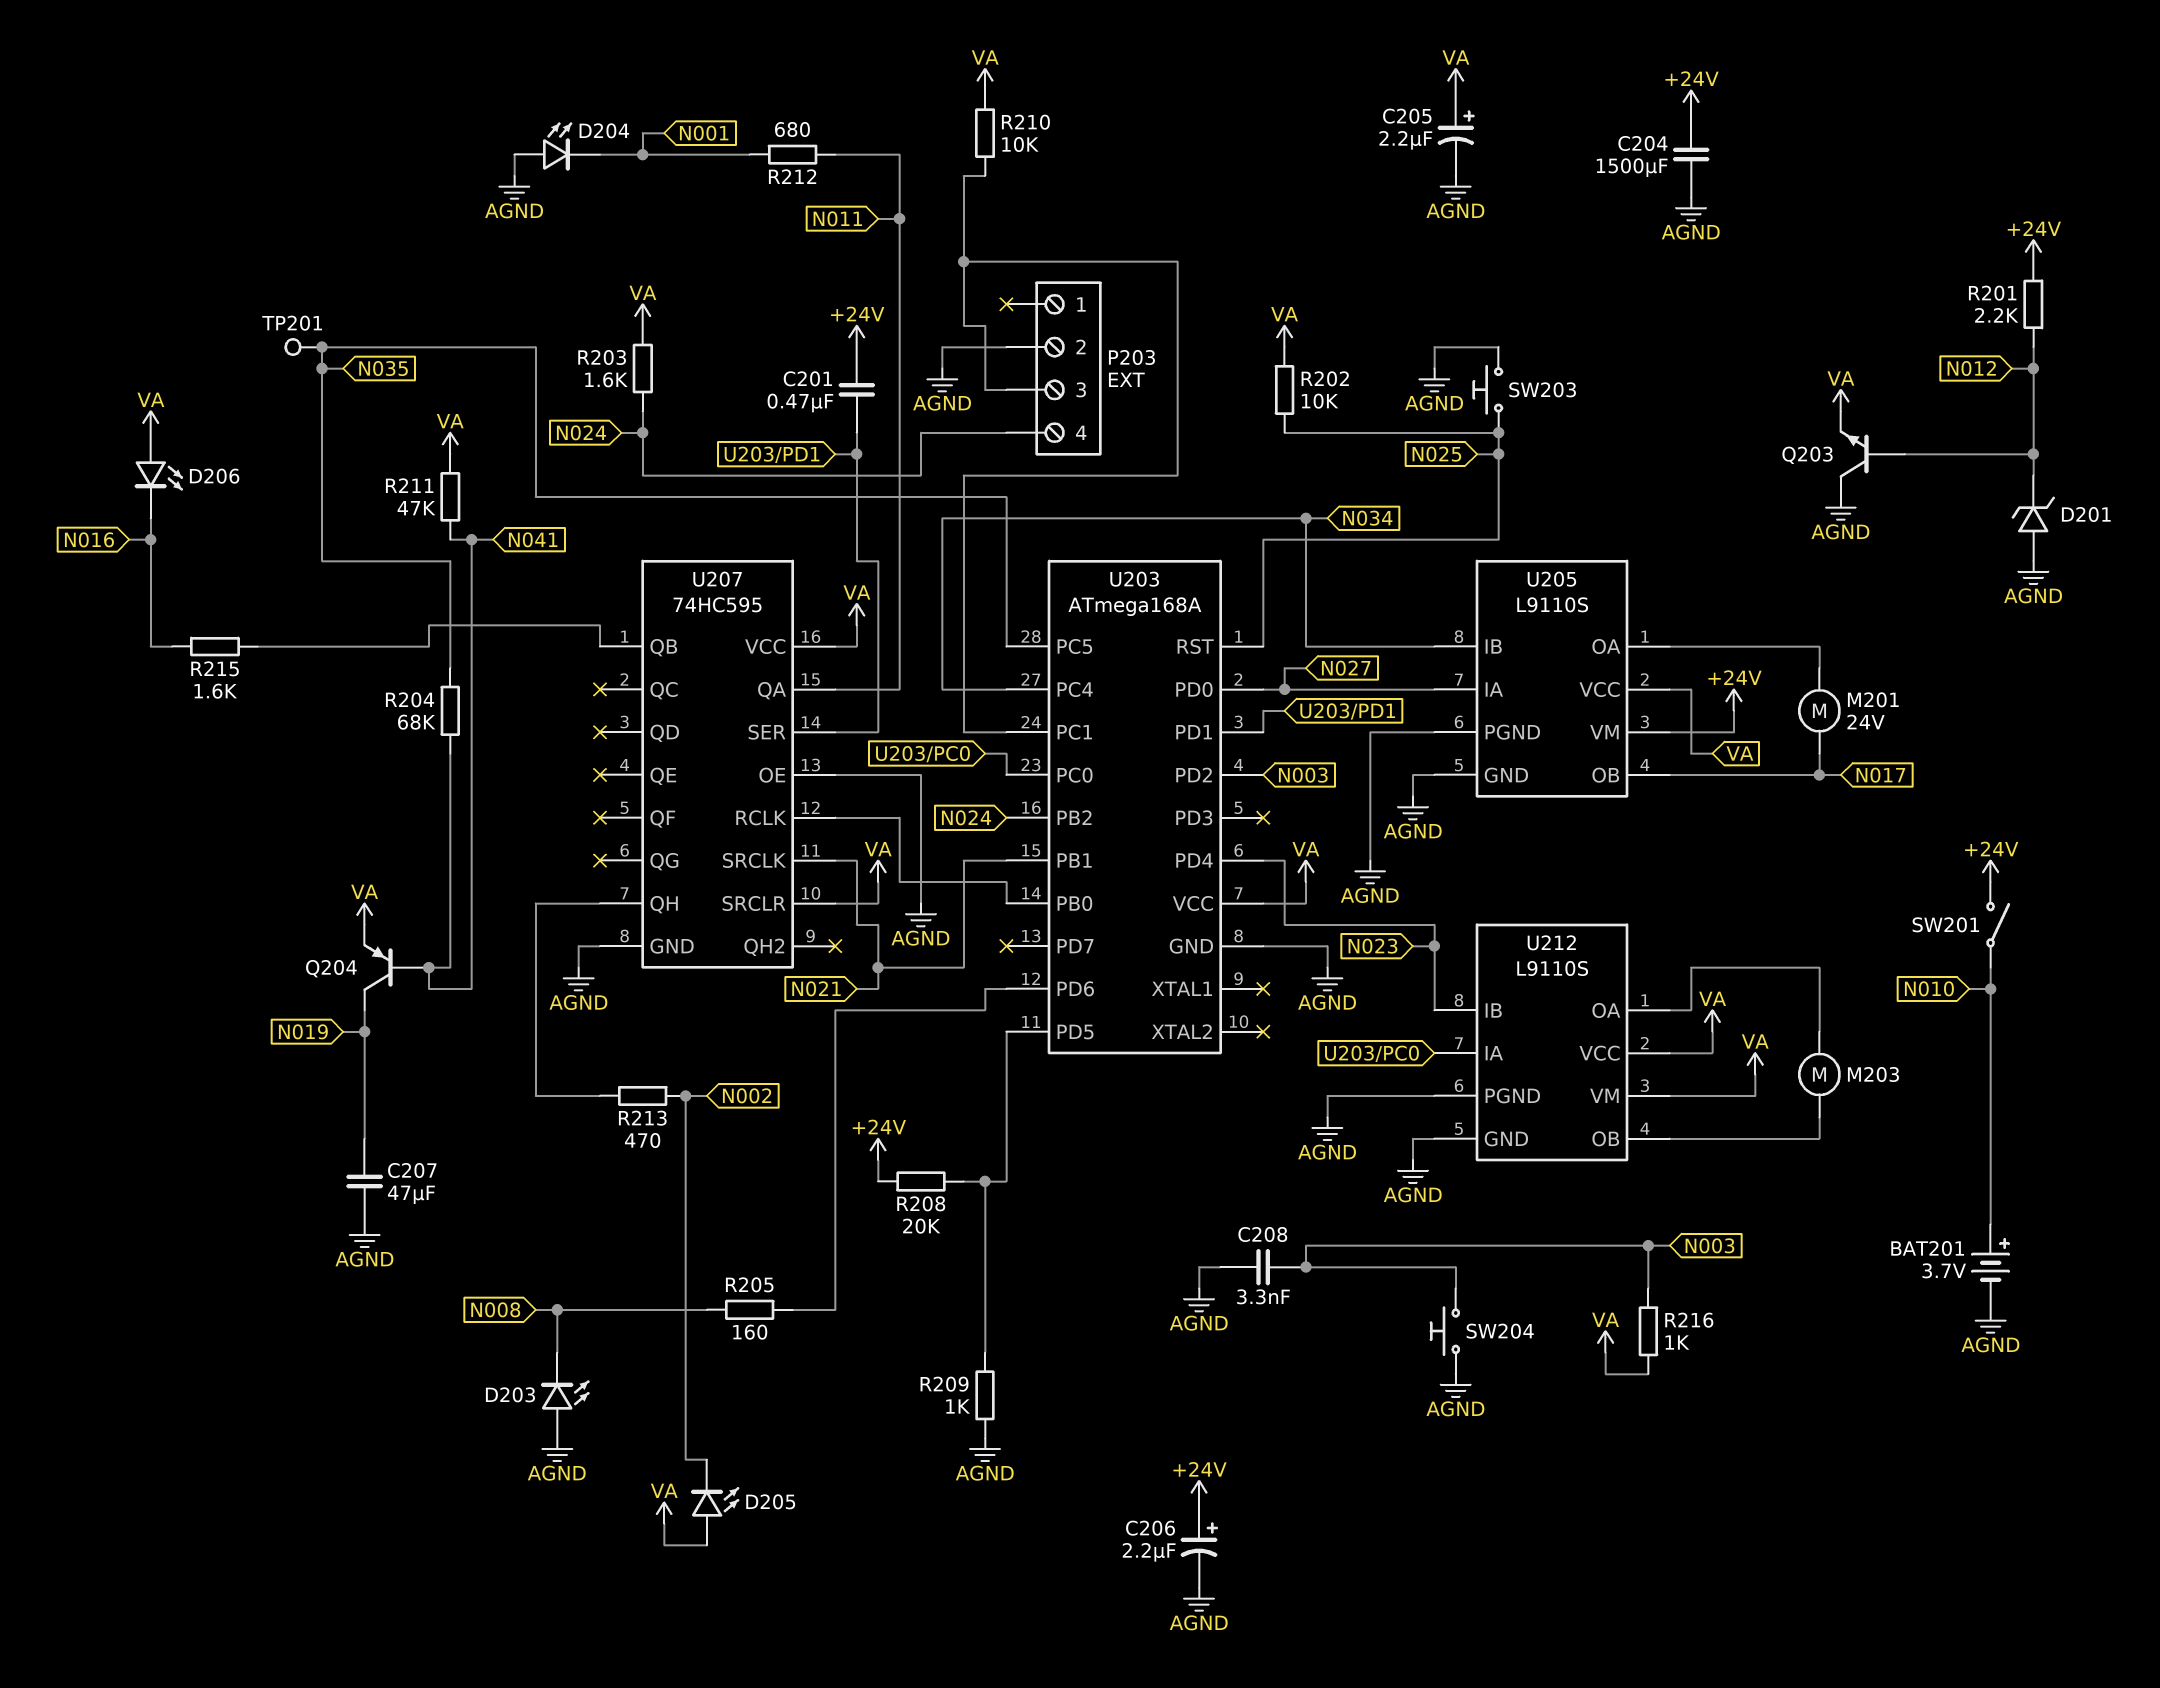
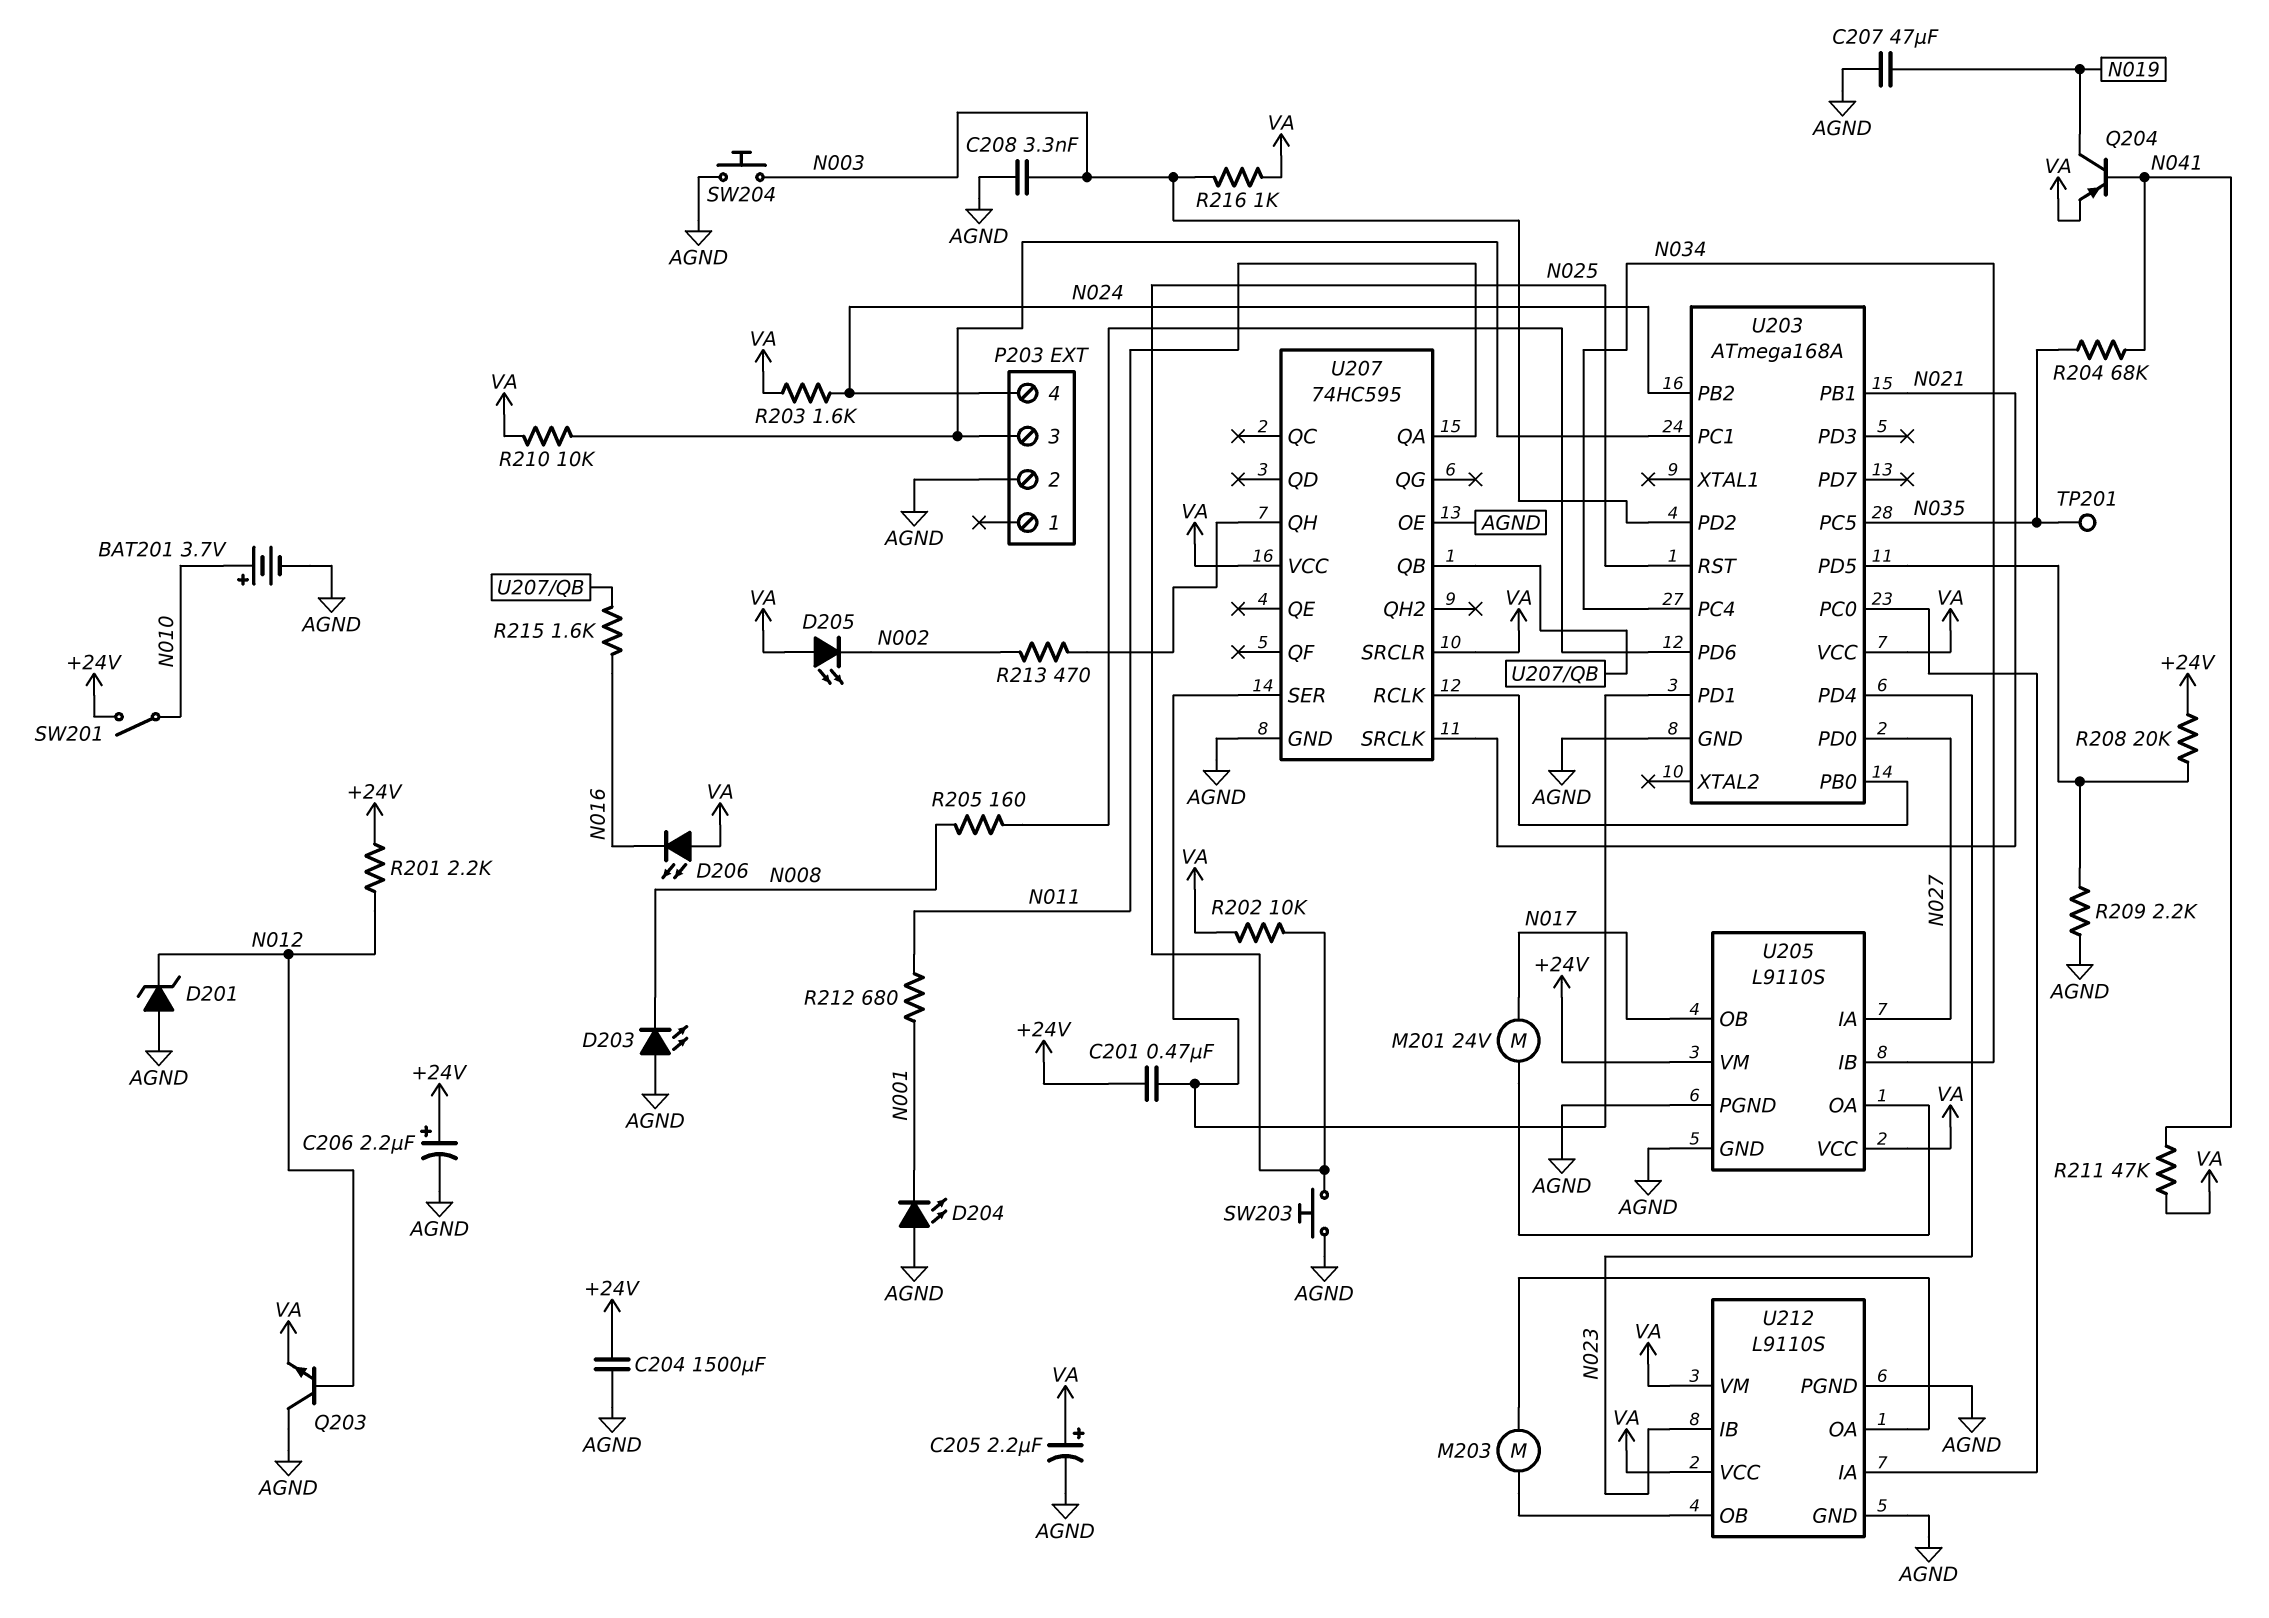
R209: 1k (AGND, U203/PD5) -> 2.2k (AGND, U203/PD5)

